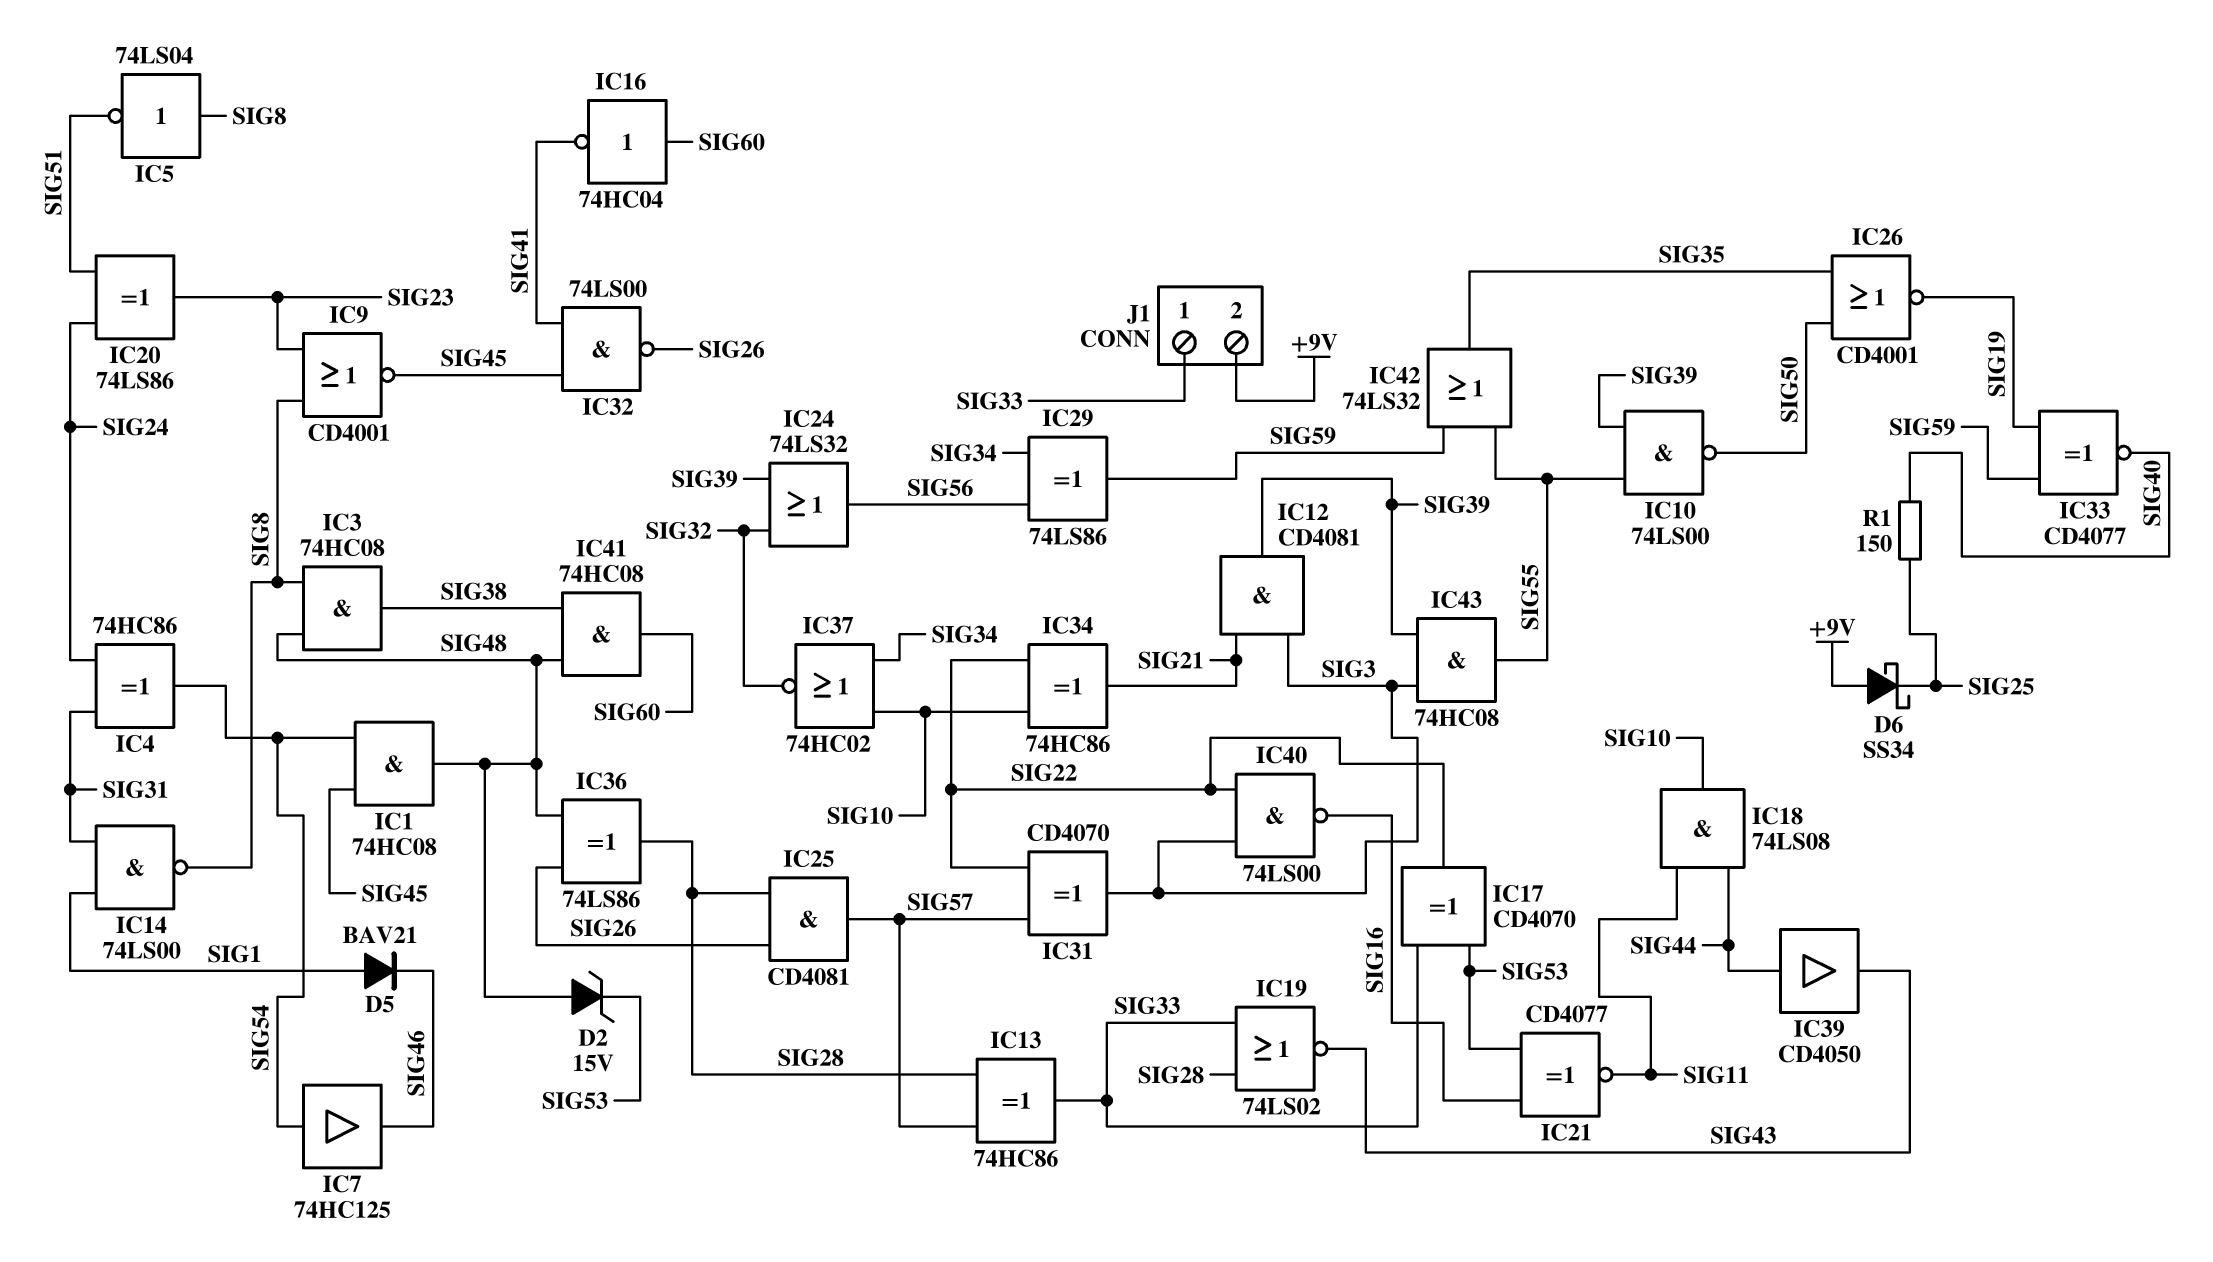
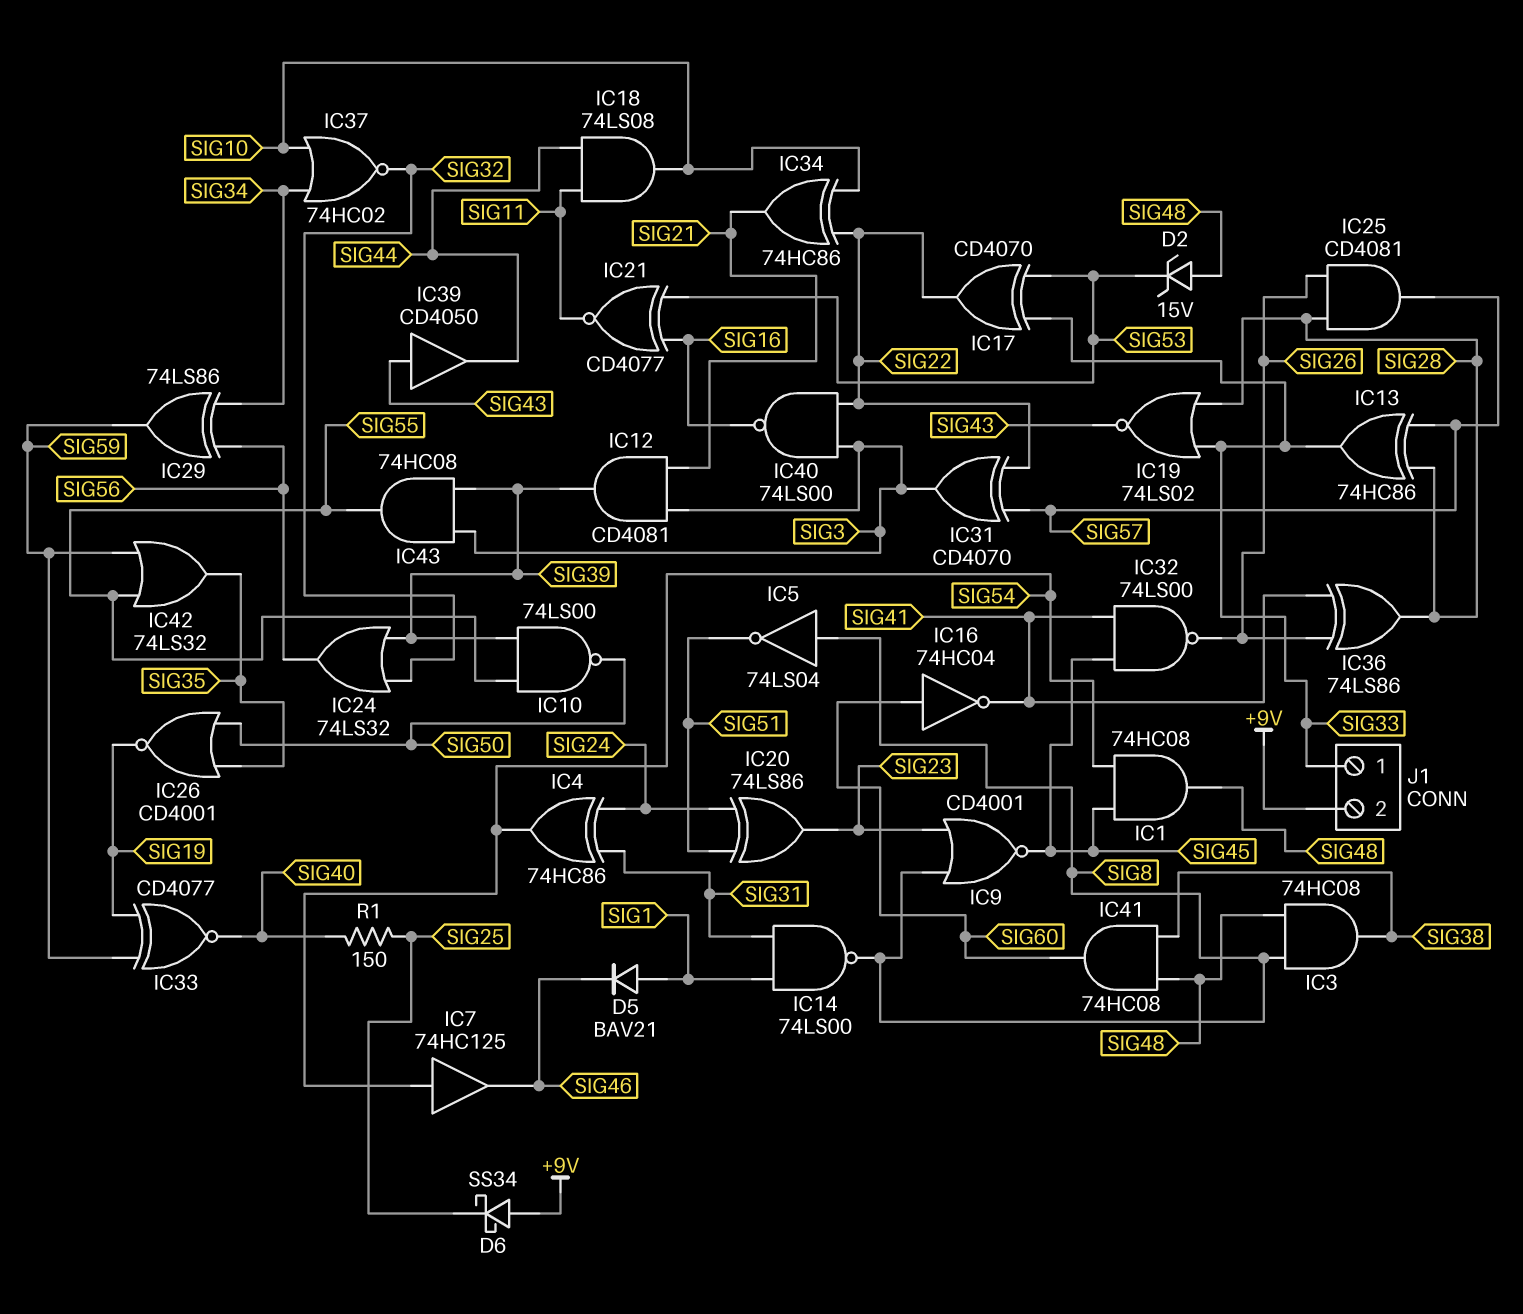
IC36: XOR 74LS86 (in SIG26, in SIG48, out SIG28) -> XOR 74LS86 (in SIG26, in SIG41, out SIG28)
IC39: buffer CD4050 (in SIG44, out SIG43) -> buffer CD4050 (in SIG43, out SIG44)

